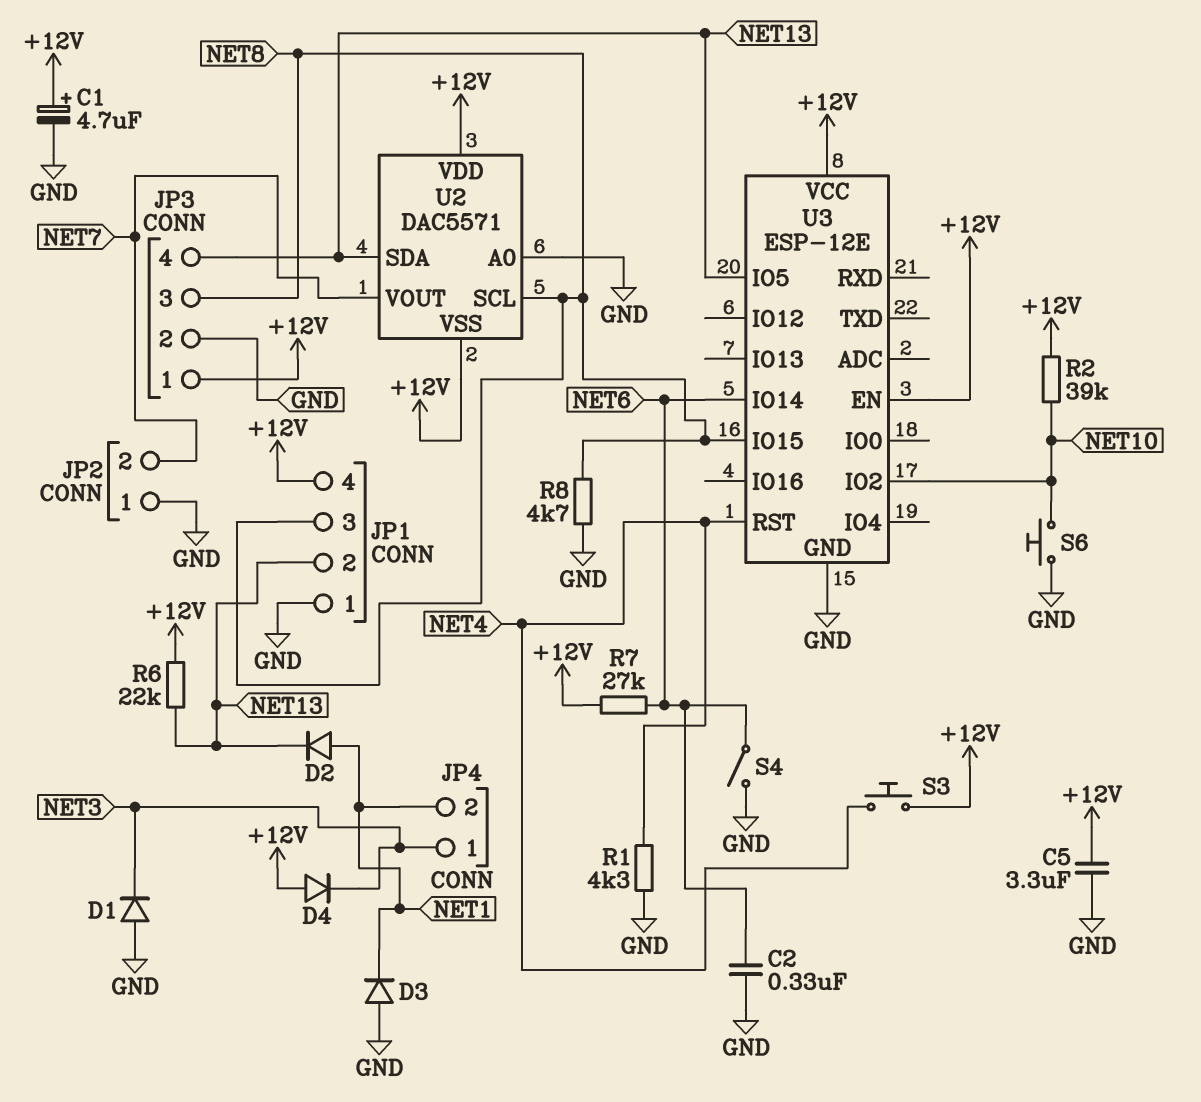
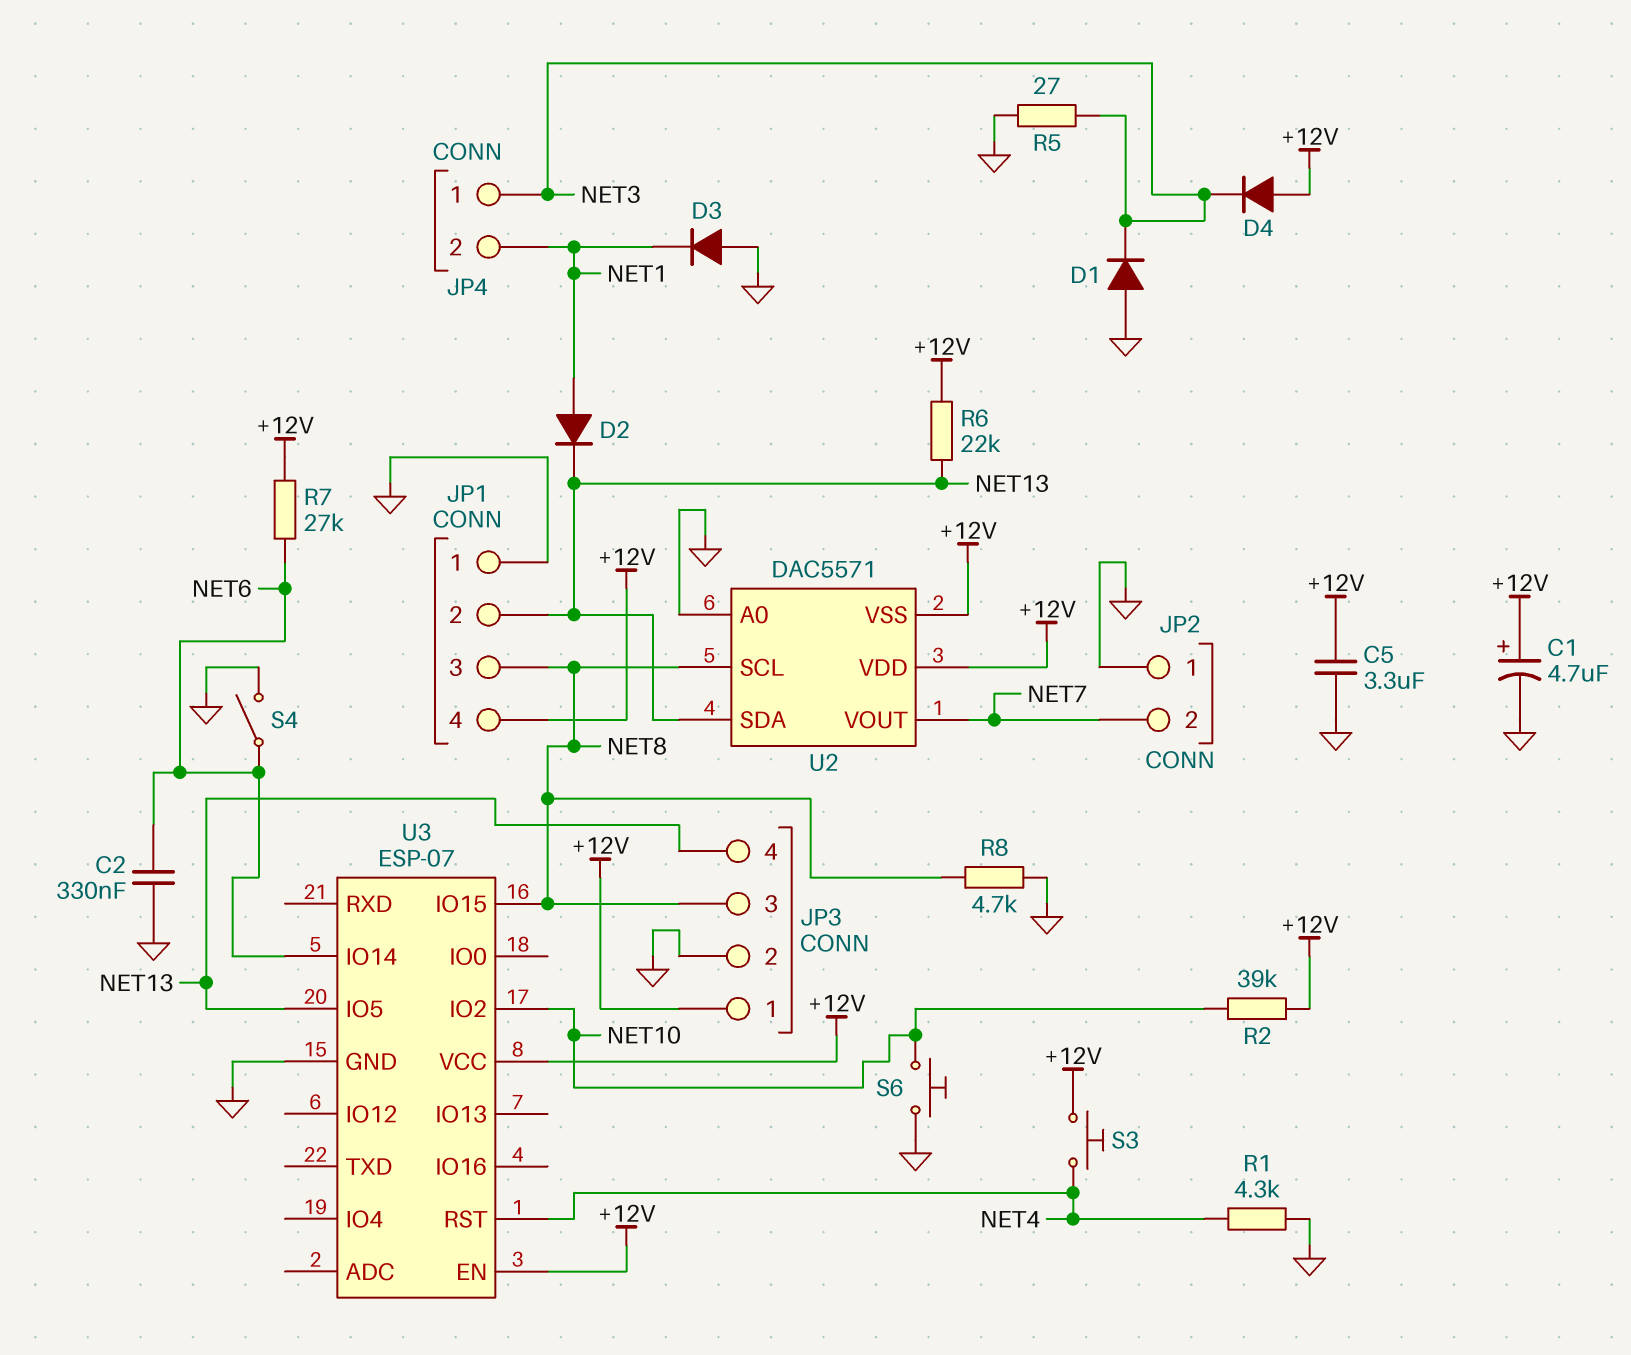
R5: none -> 27 (GND, NET3)
U3: ESP-12E -> ESP-07

